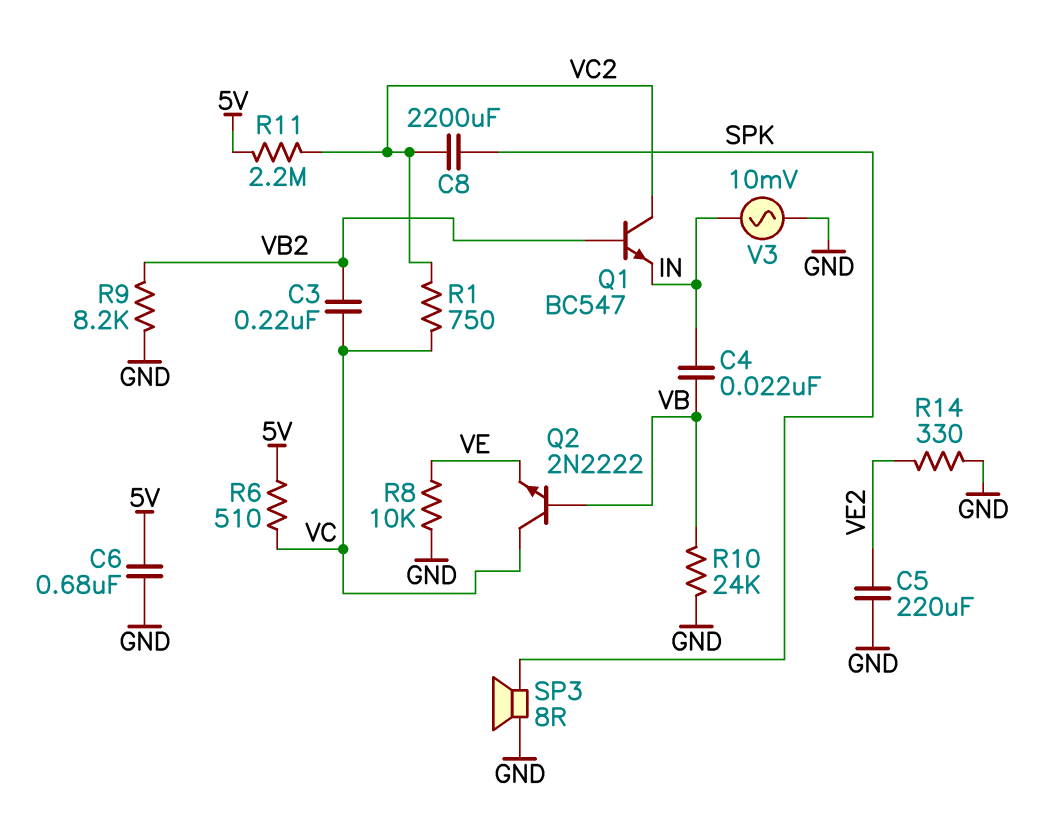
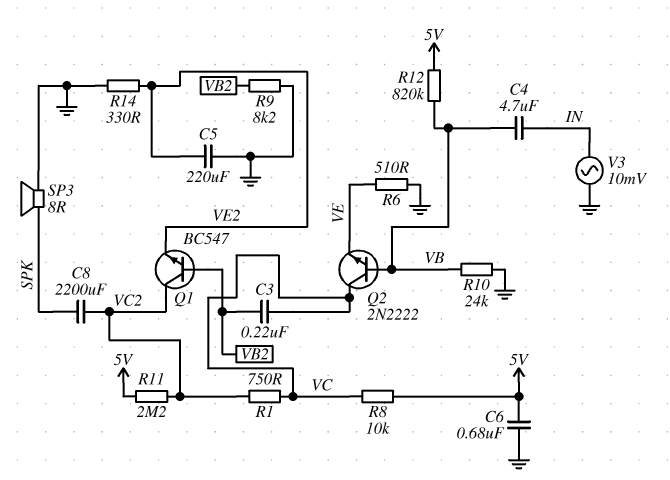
C4: 22nF (IN, VB) -> 4.7uF (IN, VB)
Q1: NPN BC547 (B VB2, C VC2, E IN) -> NPN BC547 (B VB2, C VC2, E VE2)
R6: 510 (5V, VC) -> 510 (GND, VE)
R8: 10k (GND, VE) -> 10k (5V, VC)
R12: none -> 820k (5V, VB)

